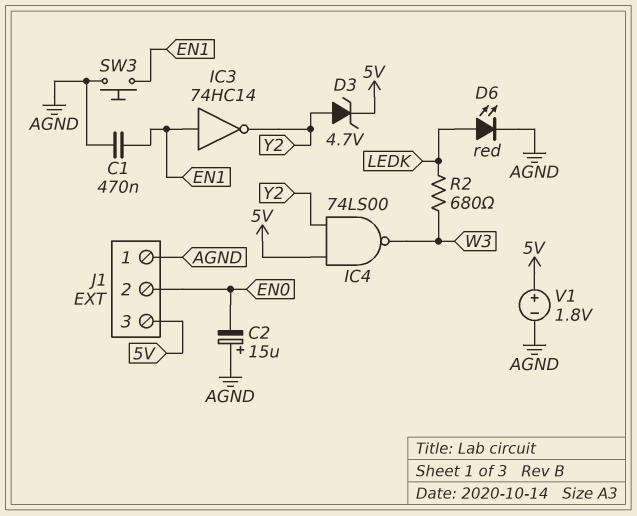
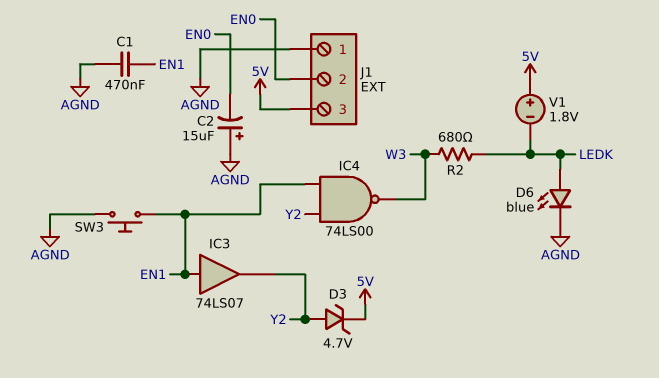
D6: LED red (A LEDK, K AGND) -> LED blue (A LEDK, K AGND)
IC3: NOT 74HC14 (in EN1, out Y2) -> buffer 74LS07 (in EN1, out Y2)
IC4: NAND 74LS00 (in 5V, in Y2, out W3) -> NAND 74LS00 (in EN1, in Y2, out W3)
V1: 1.8V (plus 5V, minus AGND) -> 1.8V (plus 5V, minus LEDK)

